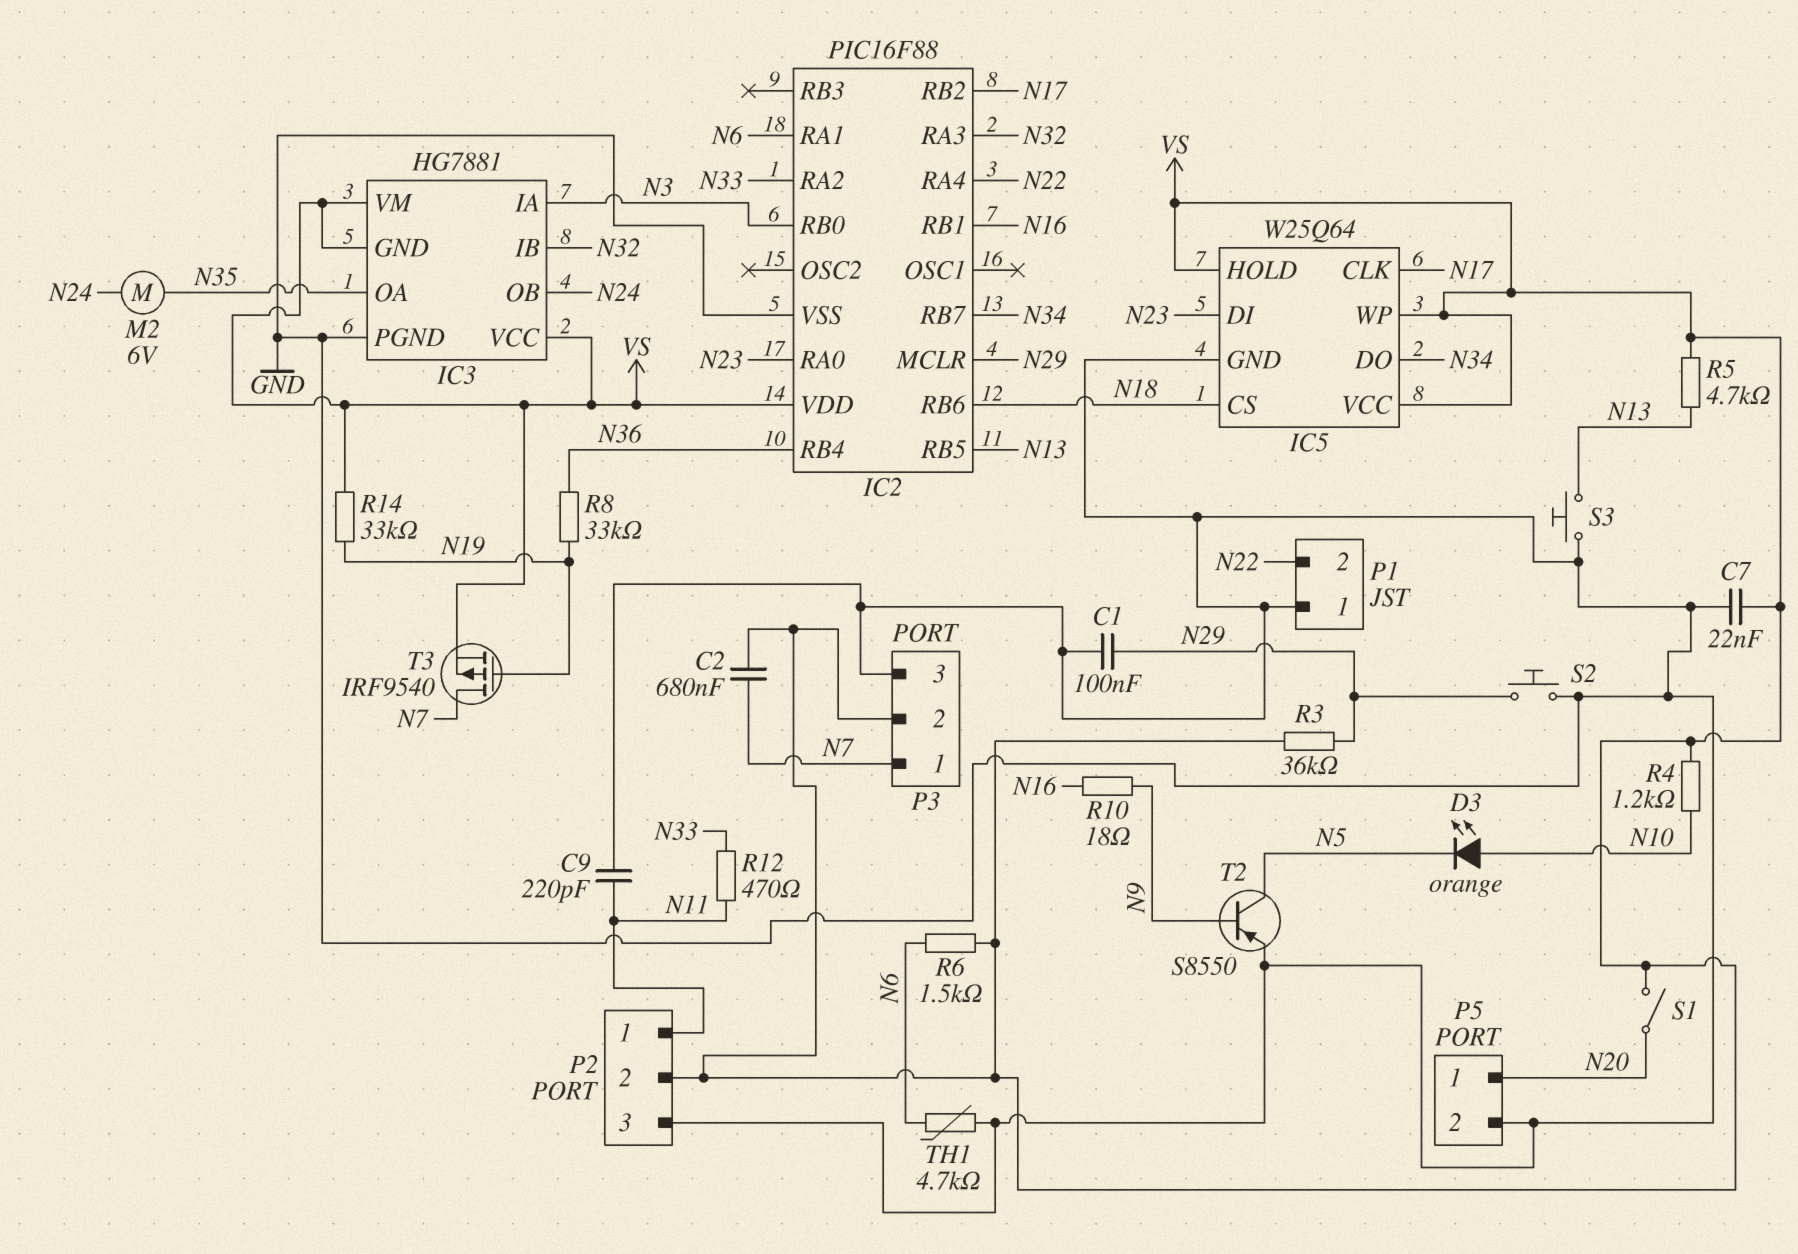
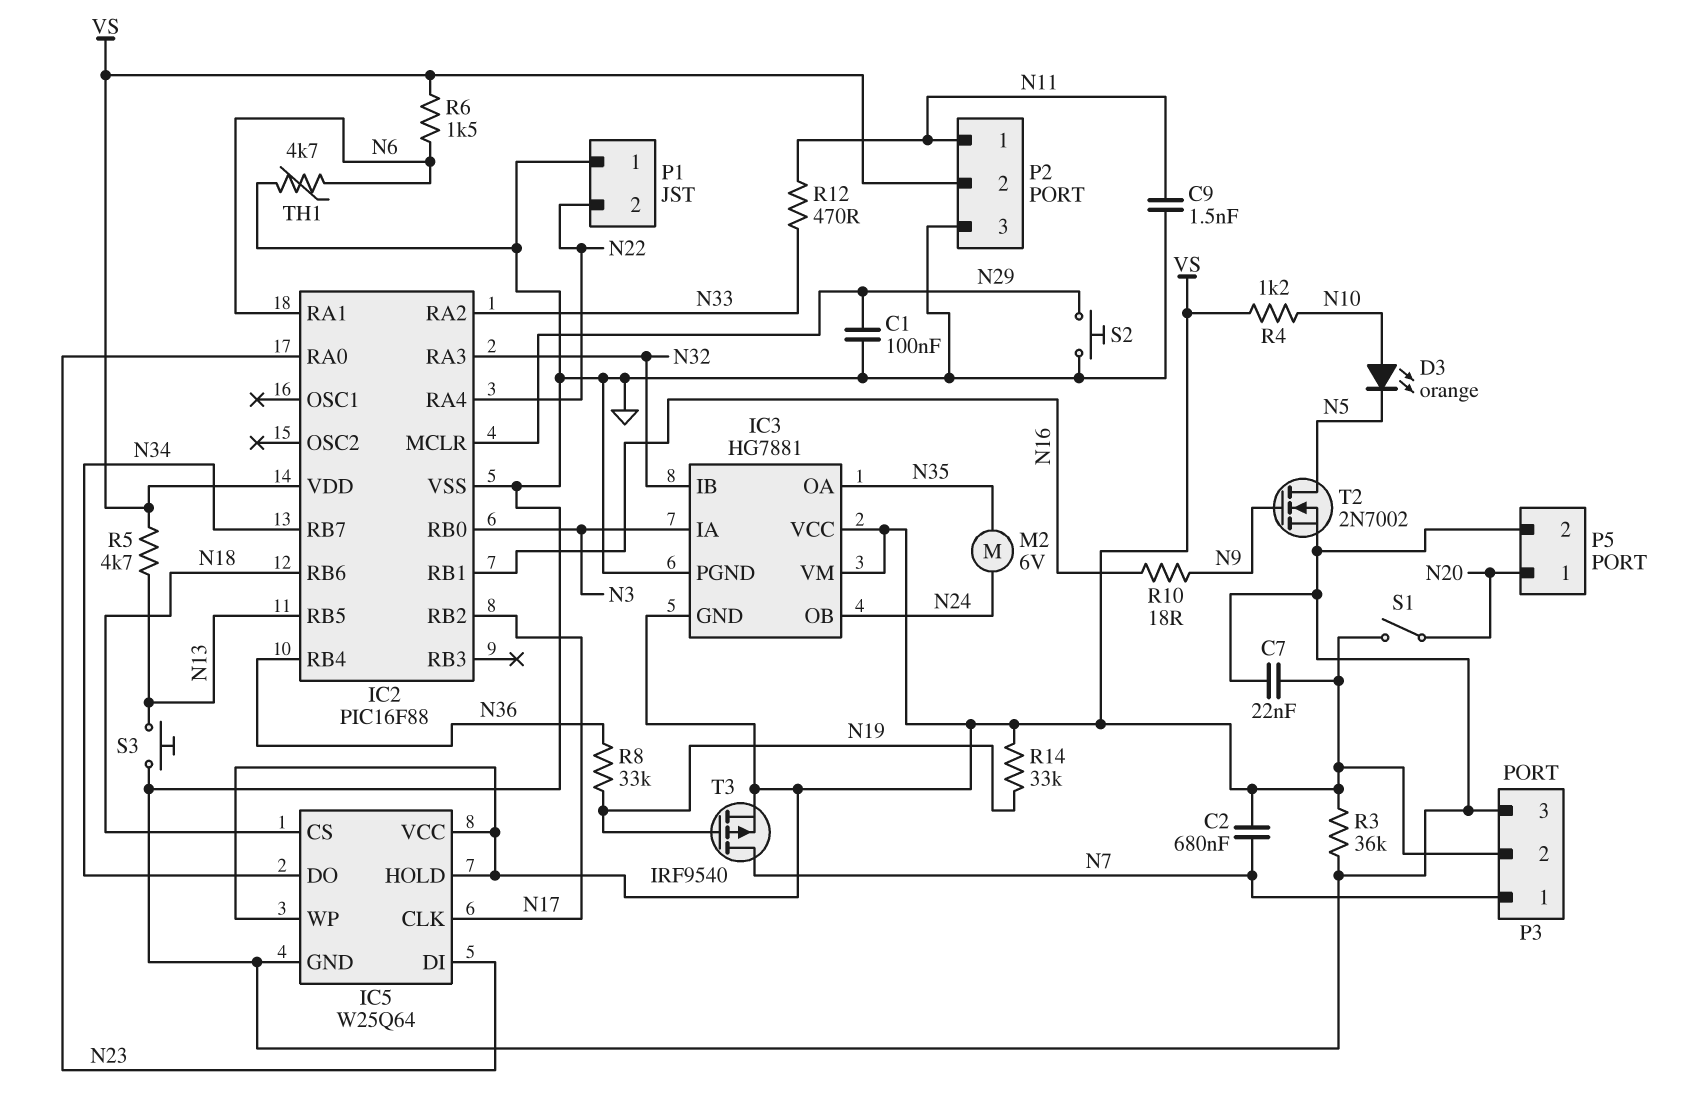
C9: 220pF (GND, N11) -> 1.5nF (GND, N11)
R3: 36k (N29, VS) -> 36k (GND, VS)
T2: PNP S8550 (B N9, C N5, E GND) -> NMOS 2N7002 (G N9, D N5, S GND)

